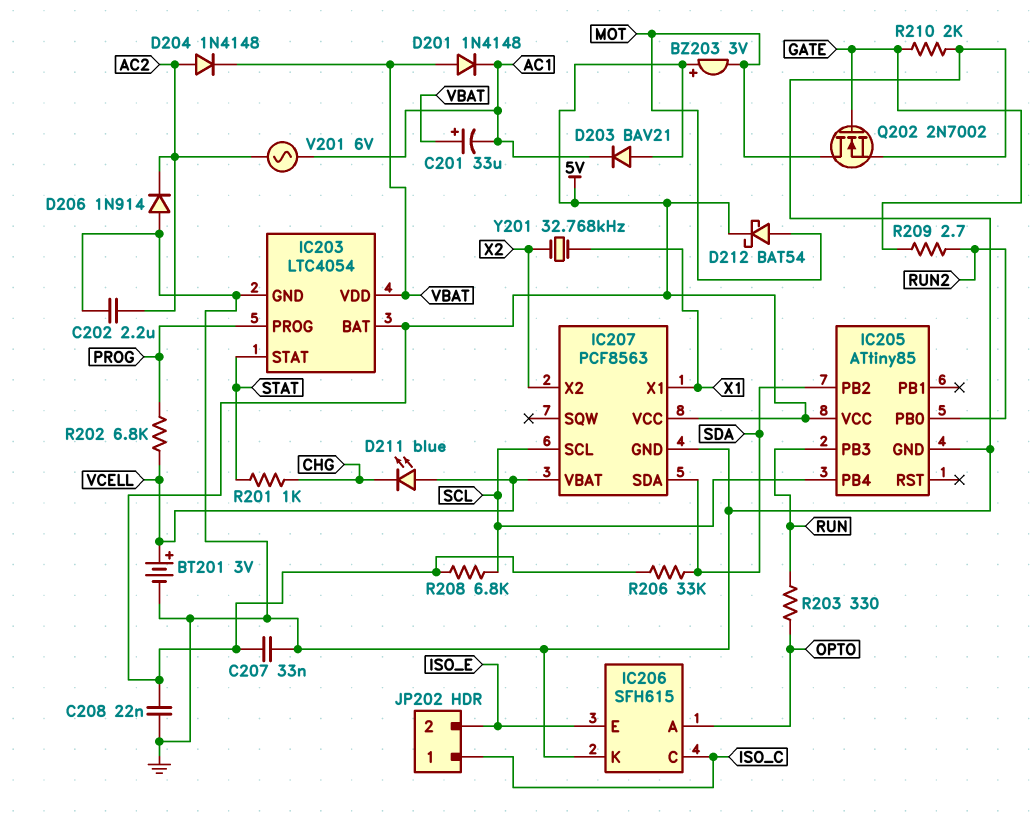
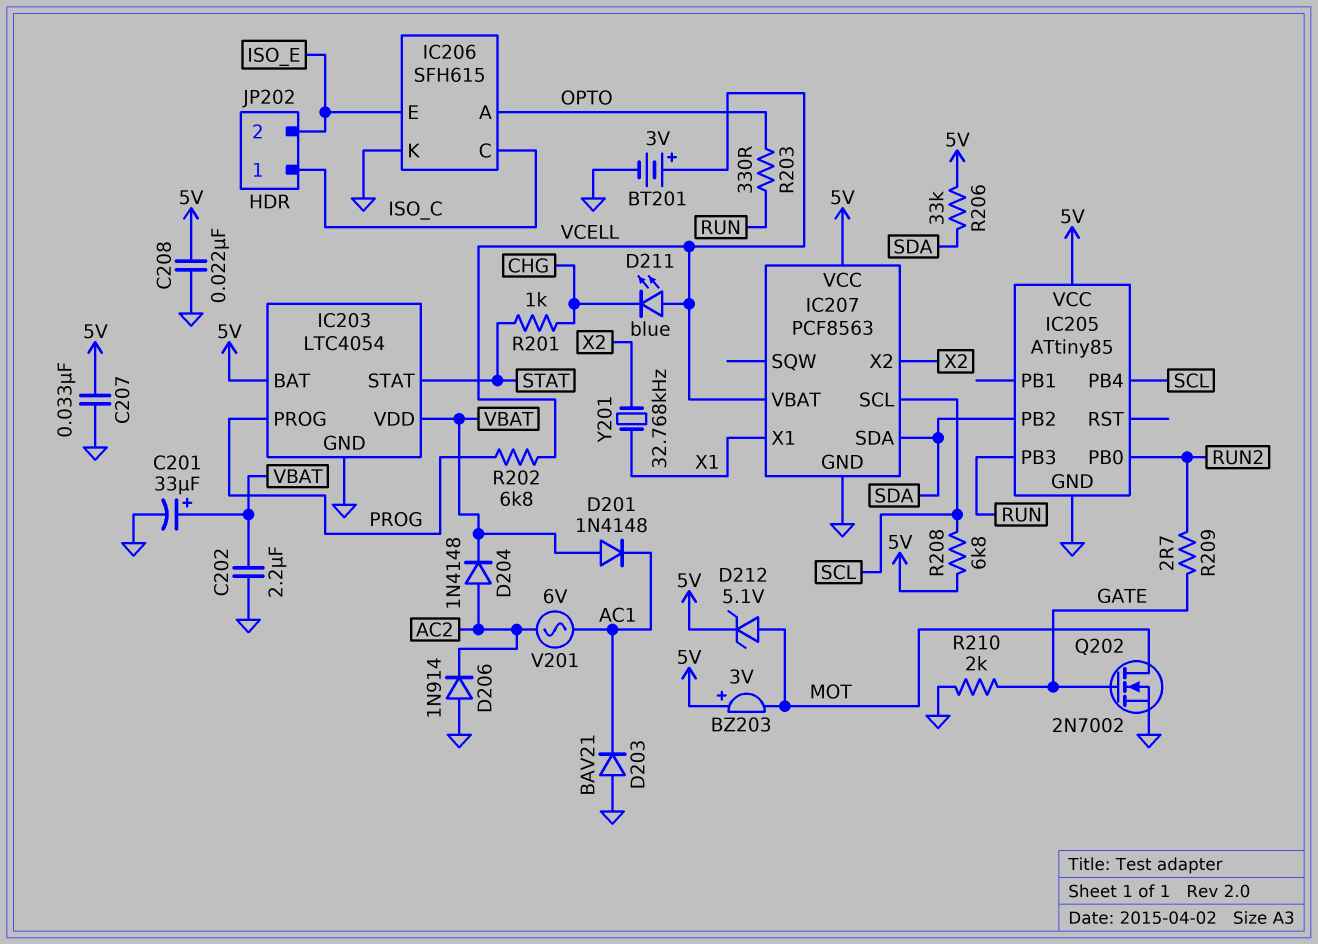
C201: 33uF (plus VBAT, minus AC1) -> 33uF (plus VBAT, minus GND)
C202: 2.2uF (AC2, GND) -> 2.2uF (GND, VBAT)
D203: diode BAV21 (A 5V, K AC1) -> diode BAV21 (A GND, K AC1)
D212: schottky BAT54 (A MOT, K 5V) -> zener 5.1V (A MOT, K 5V)

